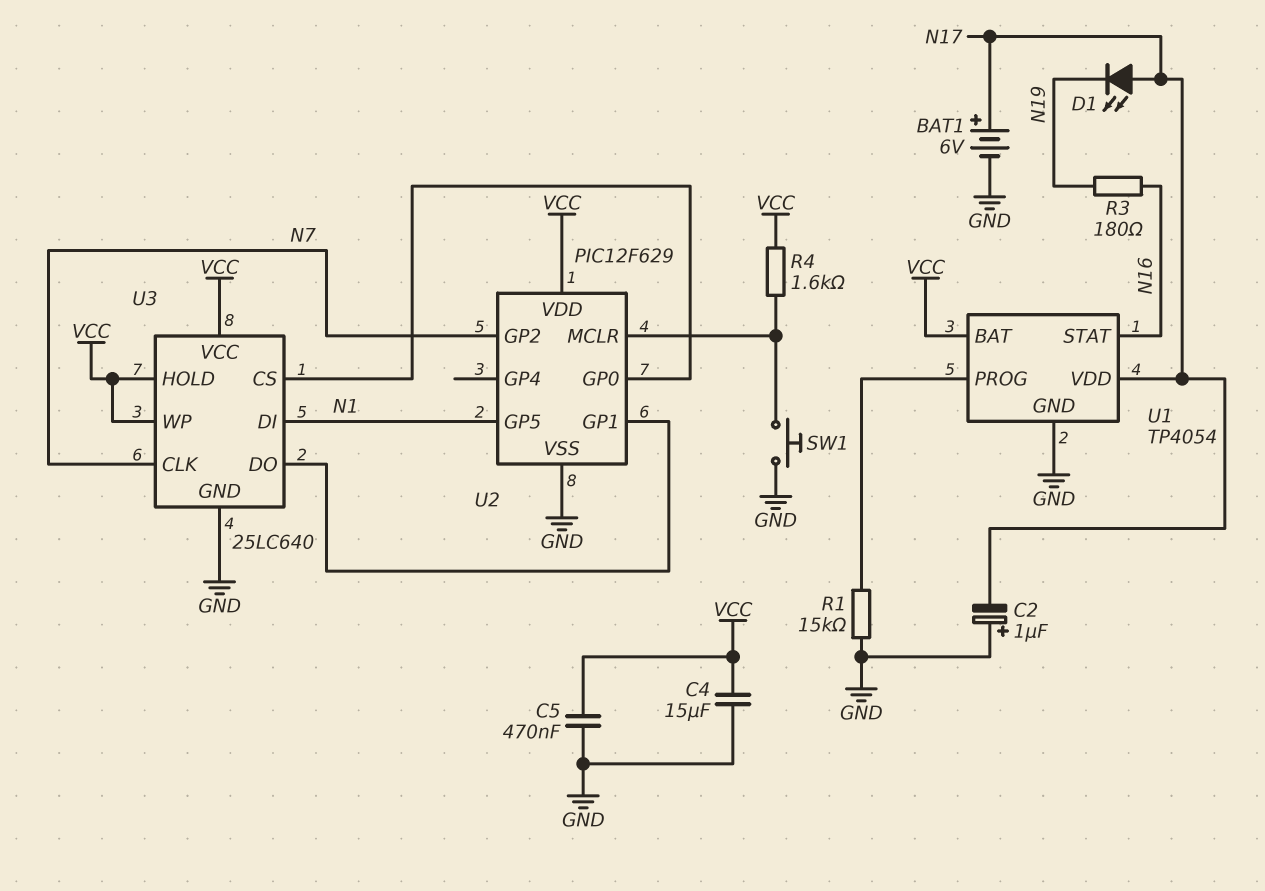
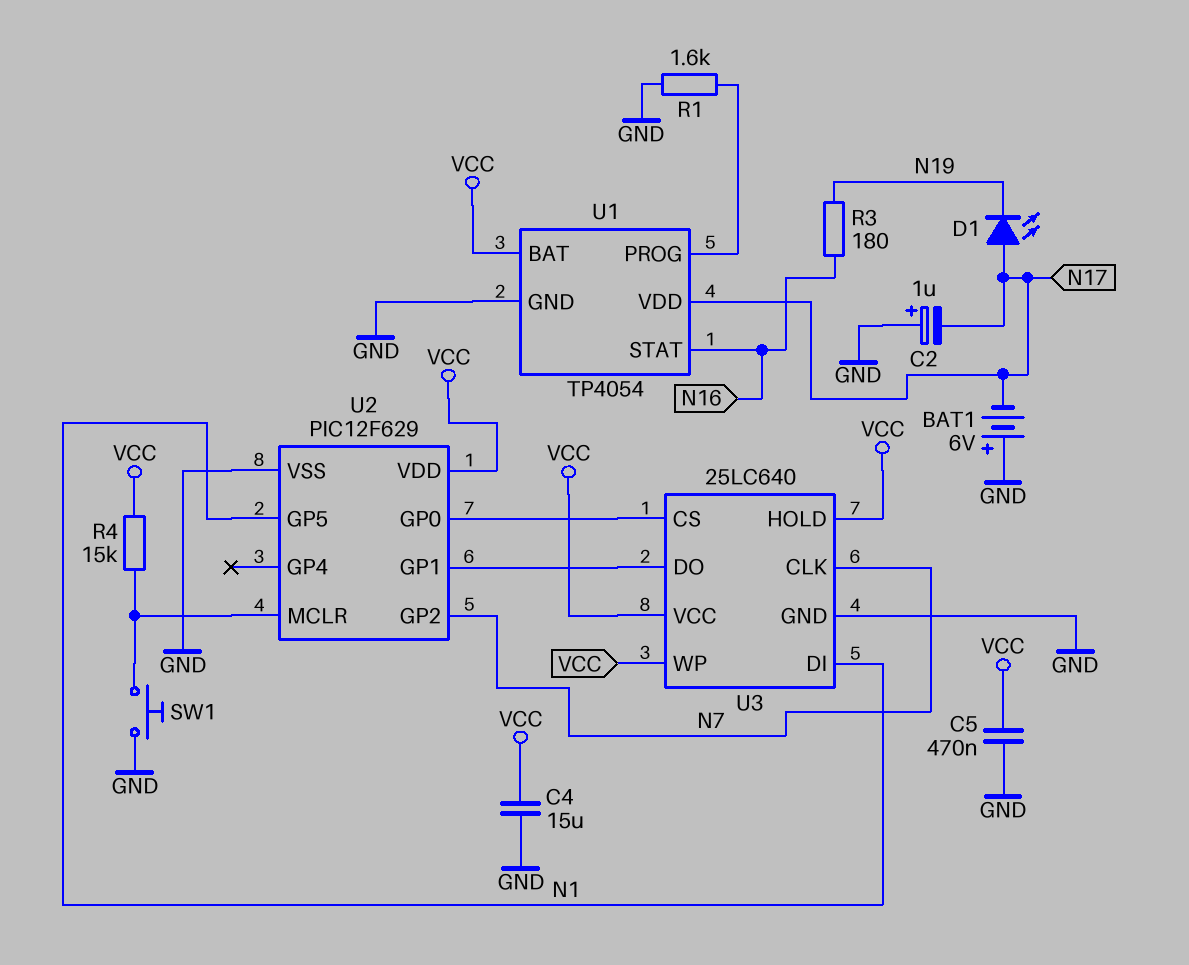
BAT1: 6V (plus N17, minus GND) -> 6V (plus GND, minus N17)
R1: 15k (GND, U1/PROG) -> 1.6k (GND, U1/PROG)
R4: 1.6k (U2/MCLR, VCC) -> 15k (U2/MCLR, VCC)

